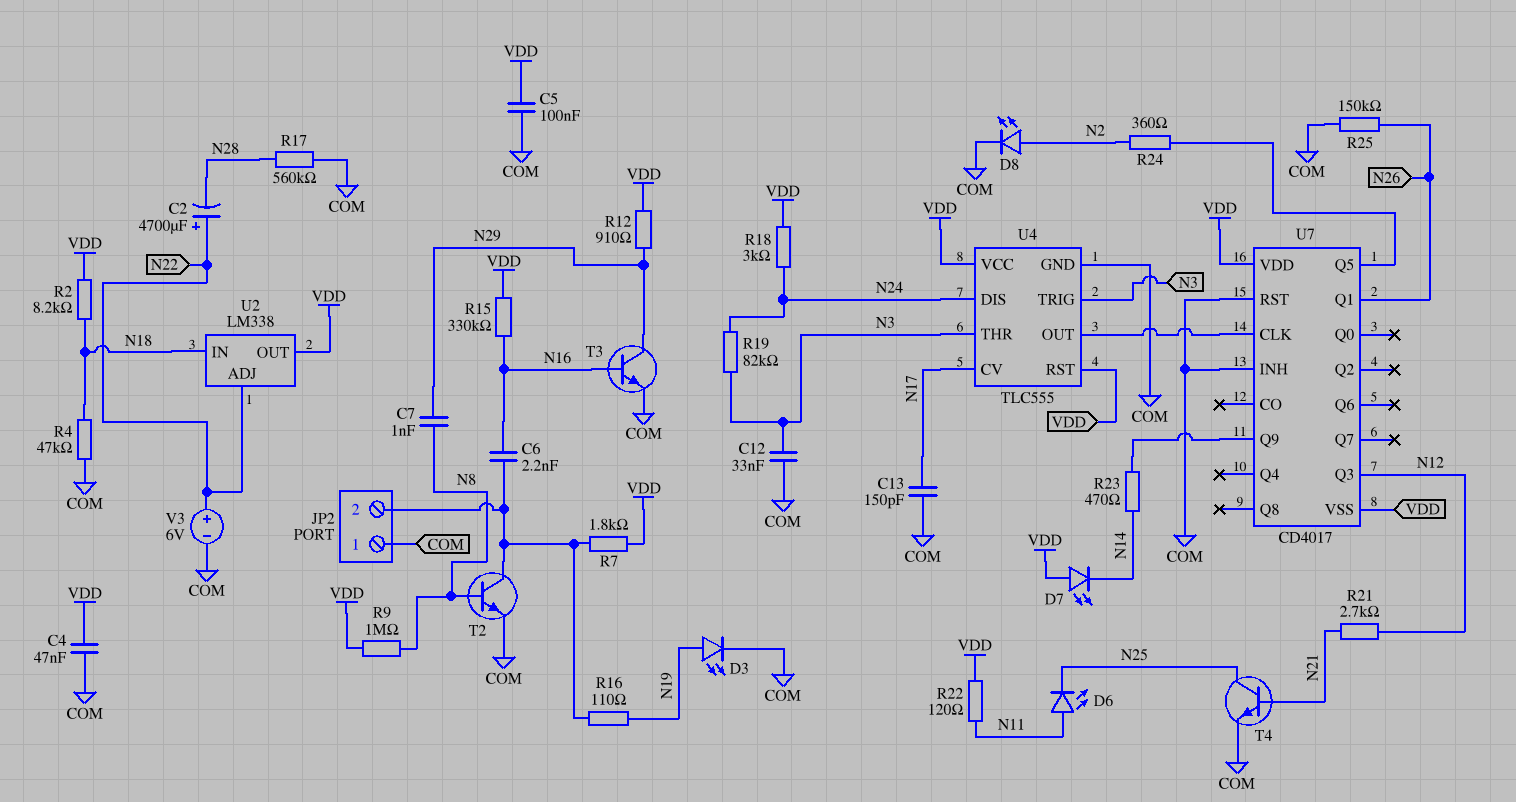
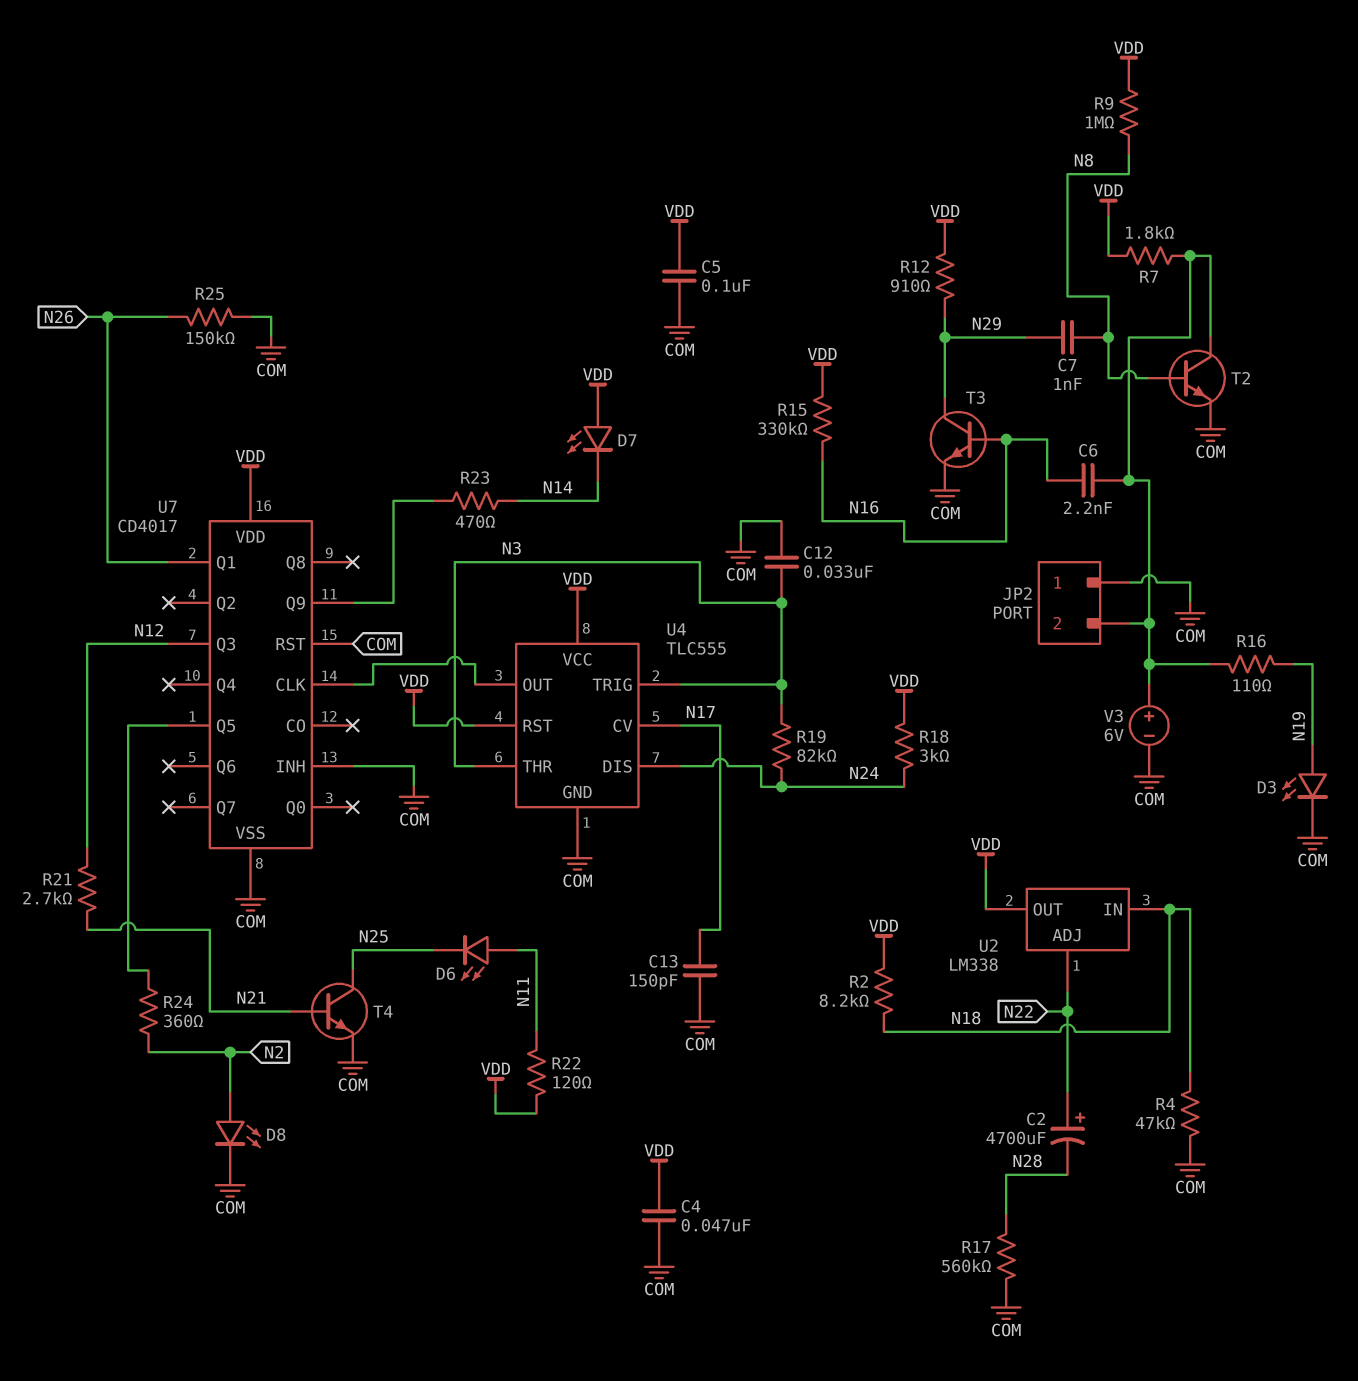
U7 pin VSS: VDD -> COM
V3: 6V (plus N22, minus COM) -> 6V (plus JP2/2, minus COM)

